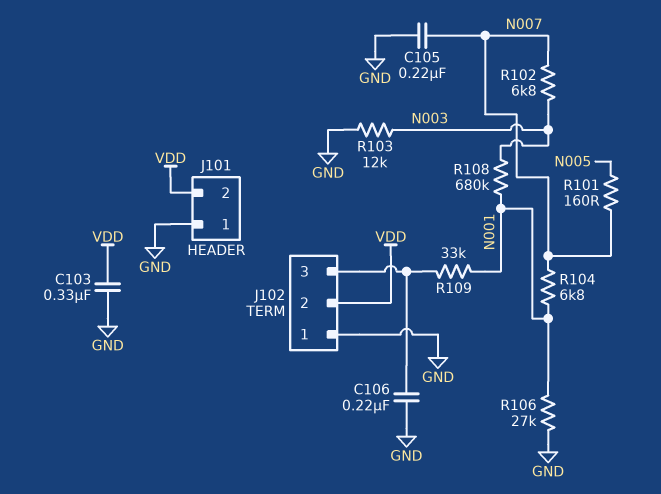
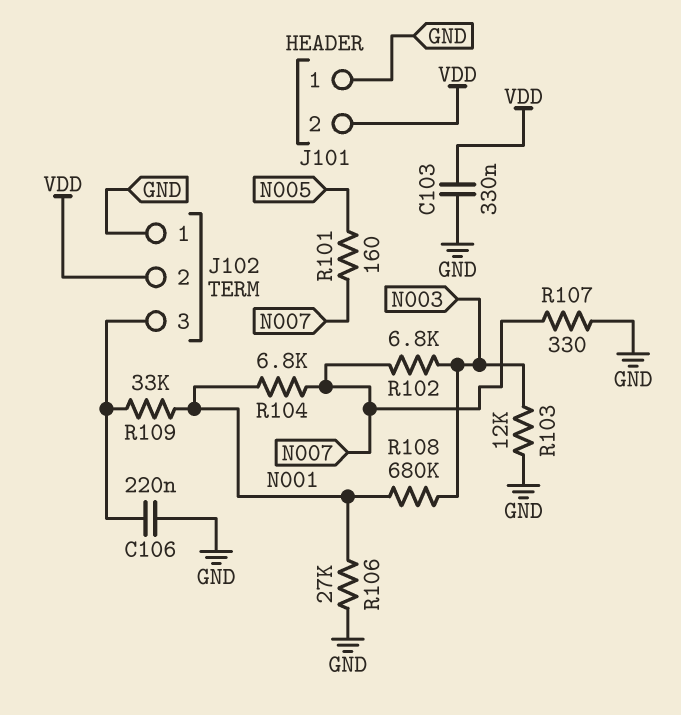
C105: 220nF (GND, N007) -> none
R107: none -> 330 (GND, N007)

